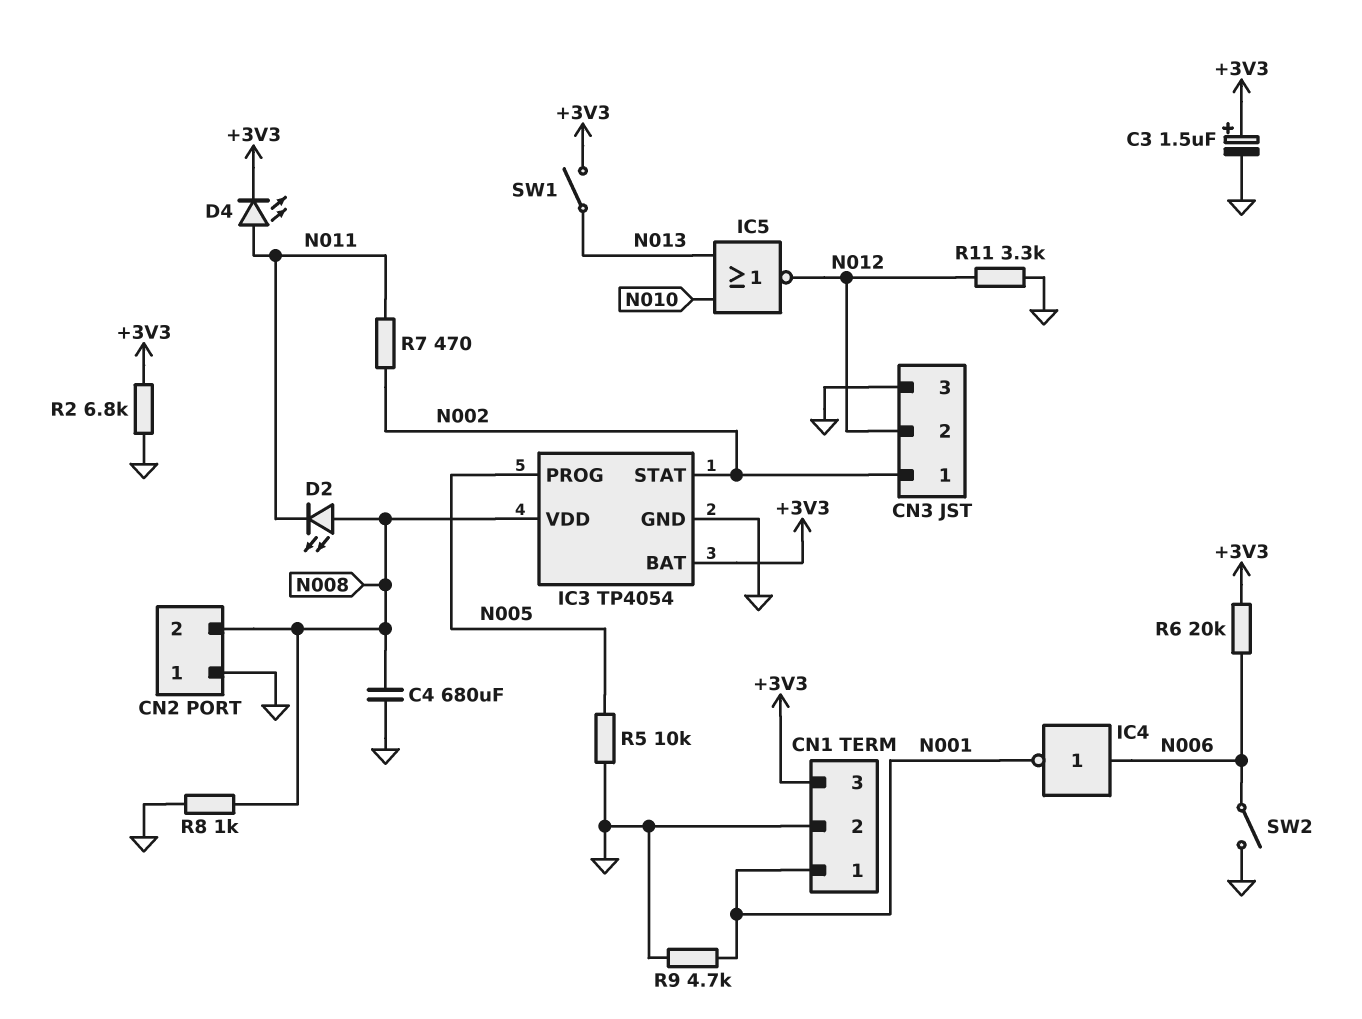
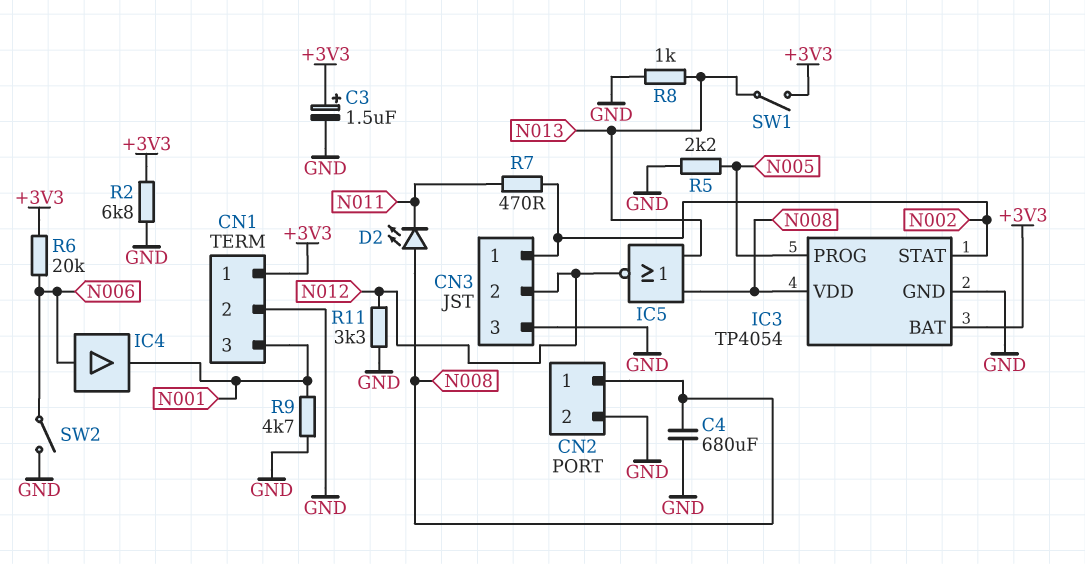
CN1 pin 1: N001 -> +3V3
CN1 pin 3: +3V3 -> N001
CN2 pin 1: GND -> N008
CN2 pin 2: N008 -> GND
D4: LED (A N011, K +3V3) -> none
IC4: NOT (in N006, out N001) -> buffer (in N006, out N001)
IC5: NOR (in N010, in N013, out N012) -> NOR (in N008, in N013, out N012)
R5: 10k (GND, N005) -> 2.2k (GND, N005)
R8: 1k (GND, N008) -> 1k (GND, N013)

